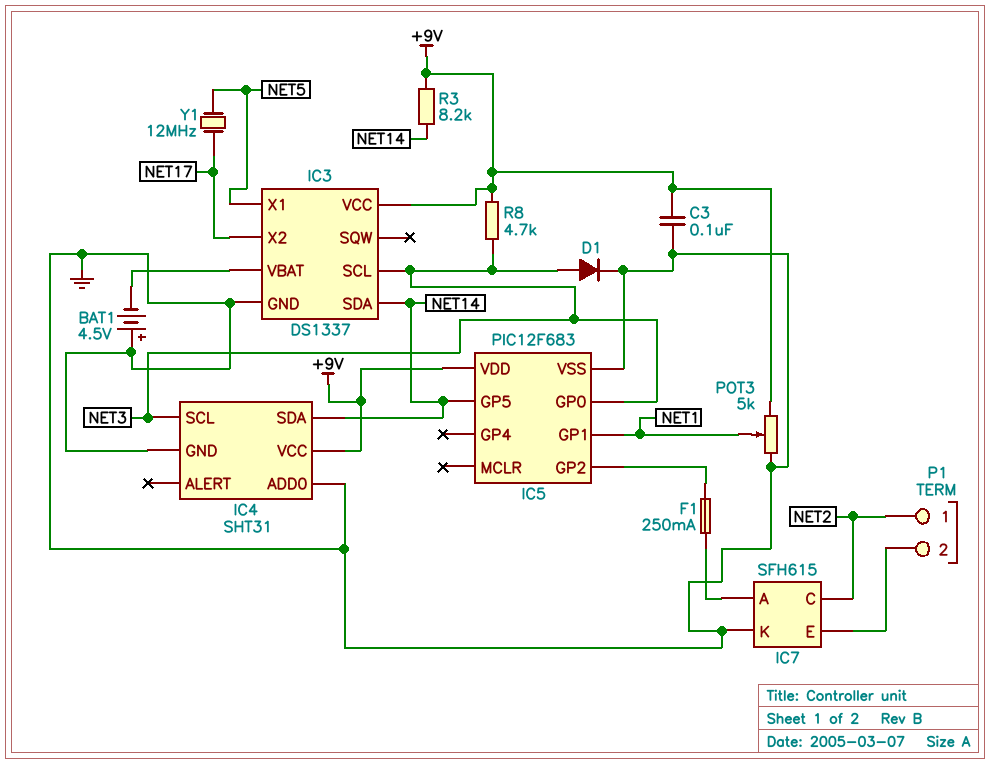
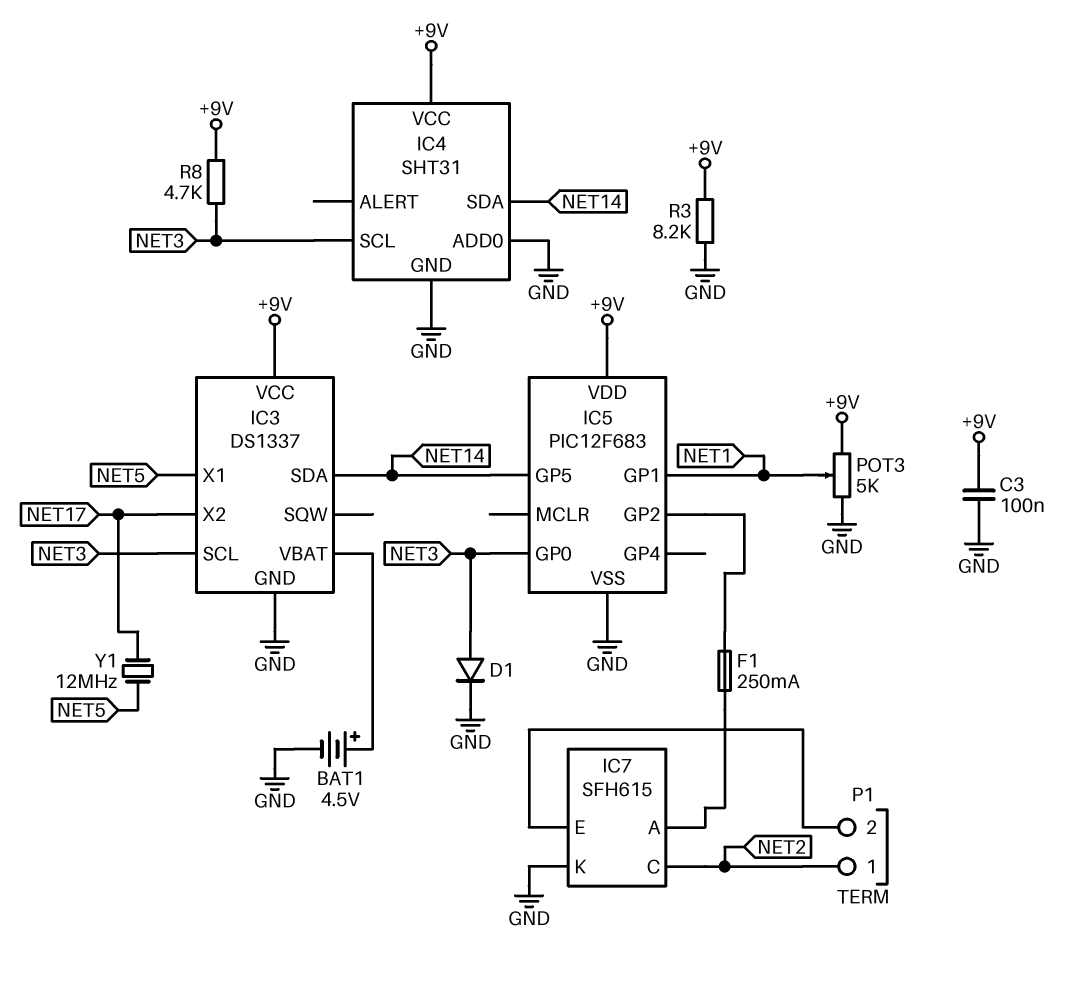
BAT1: 4.5V (plus GND, minus IC3/VBAT) -> 4.5V (plus IC3/VBAT, minus GND)
R3: 8.2k (+9V, NET14) -> 8.2k (+9V, GND)

